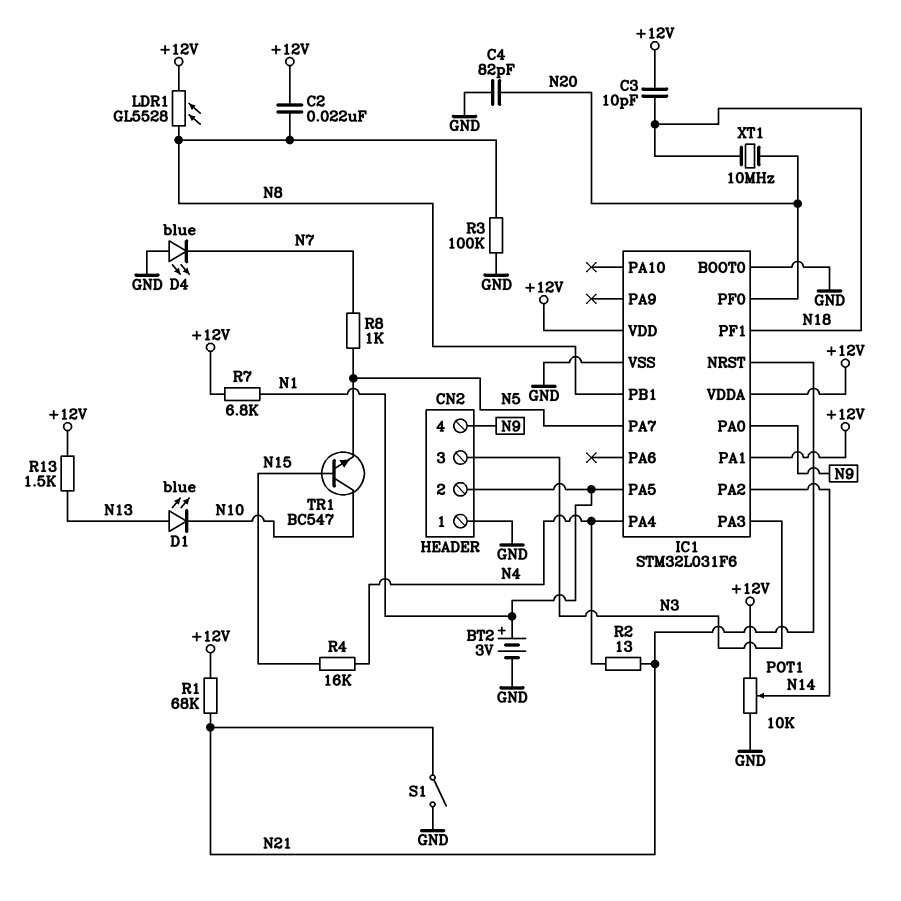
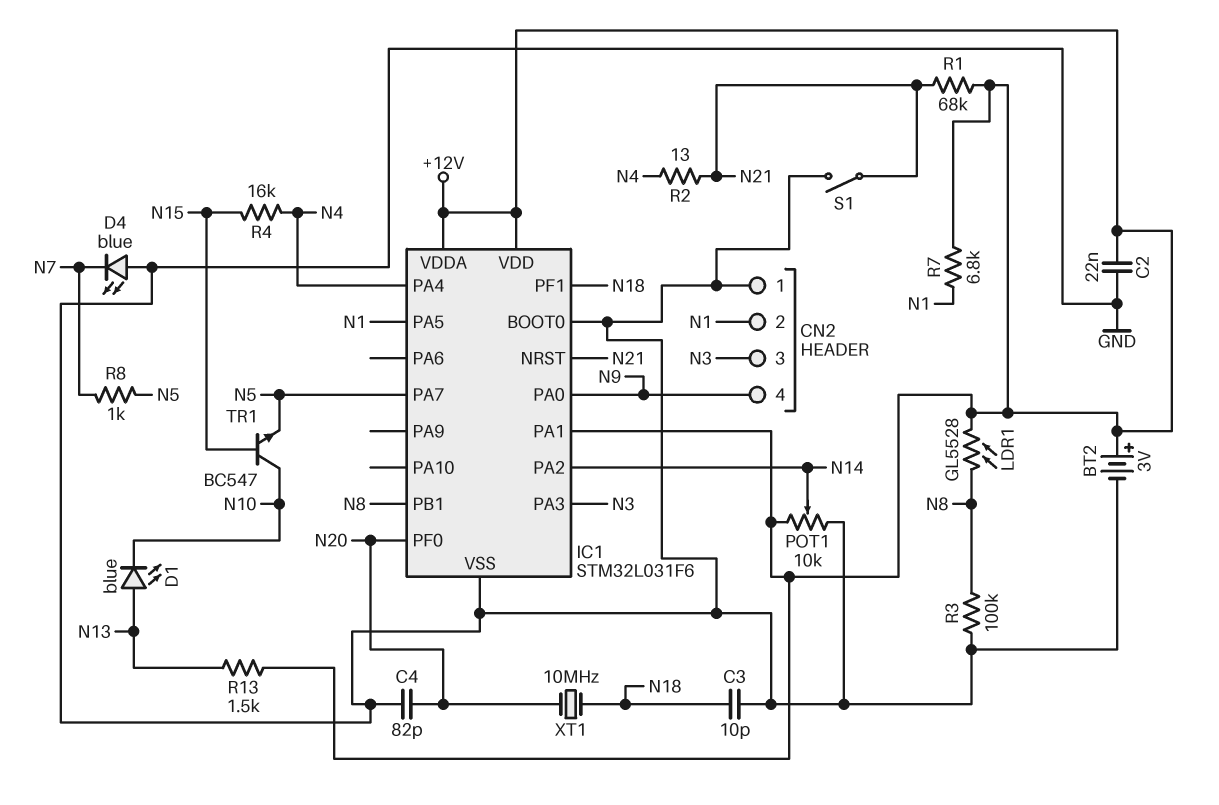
BT2: 3V (plus N1, minus GND) -> 3V (plus +12V, minus GND)
C2: 22nF (+12V, N8) -> 22nF (+12V, GND)
C3: 10pF (+12V, N18) -> 10pF (GND, N18)

